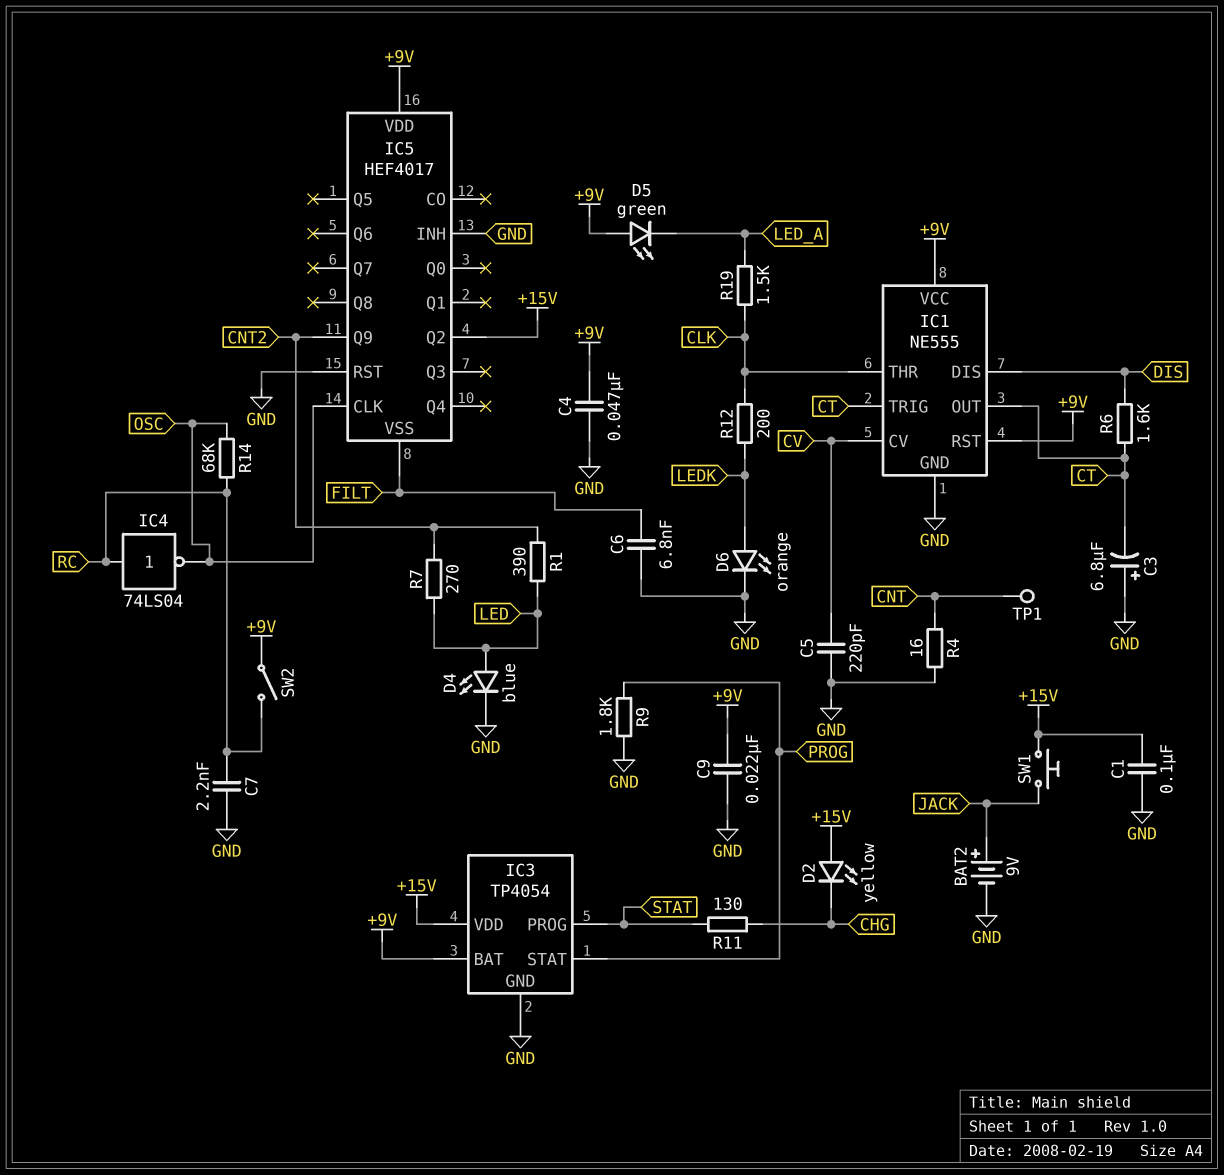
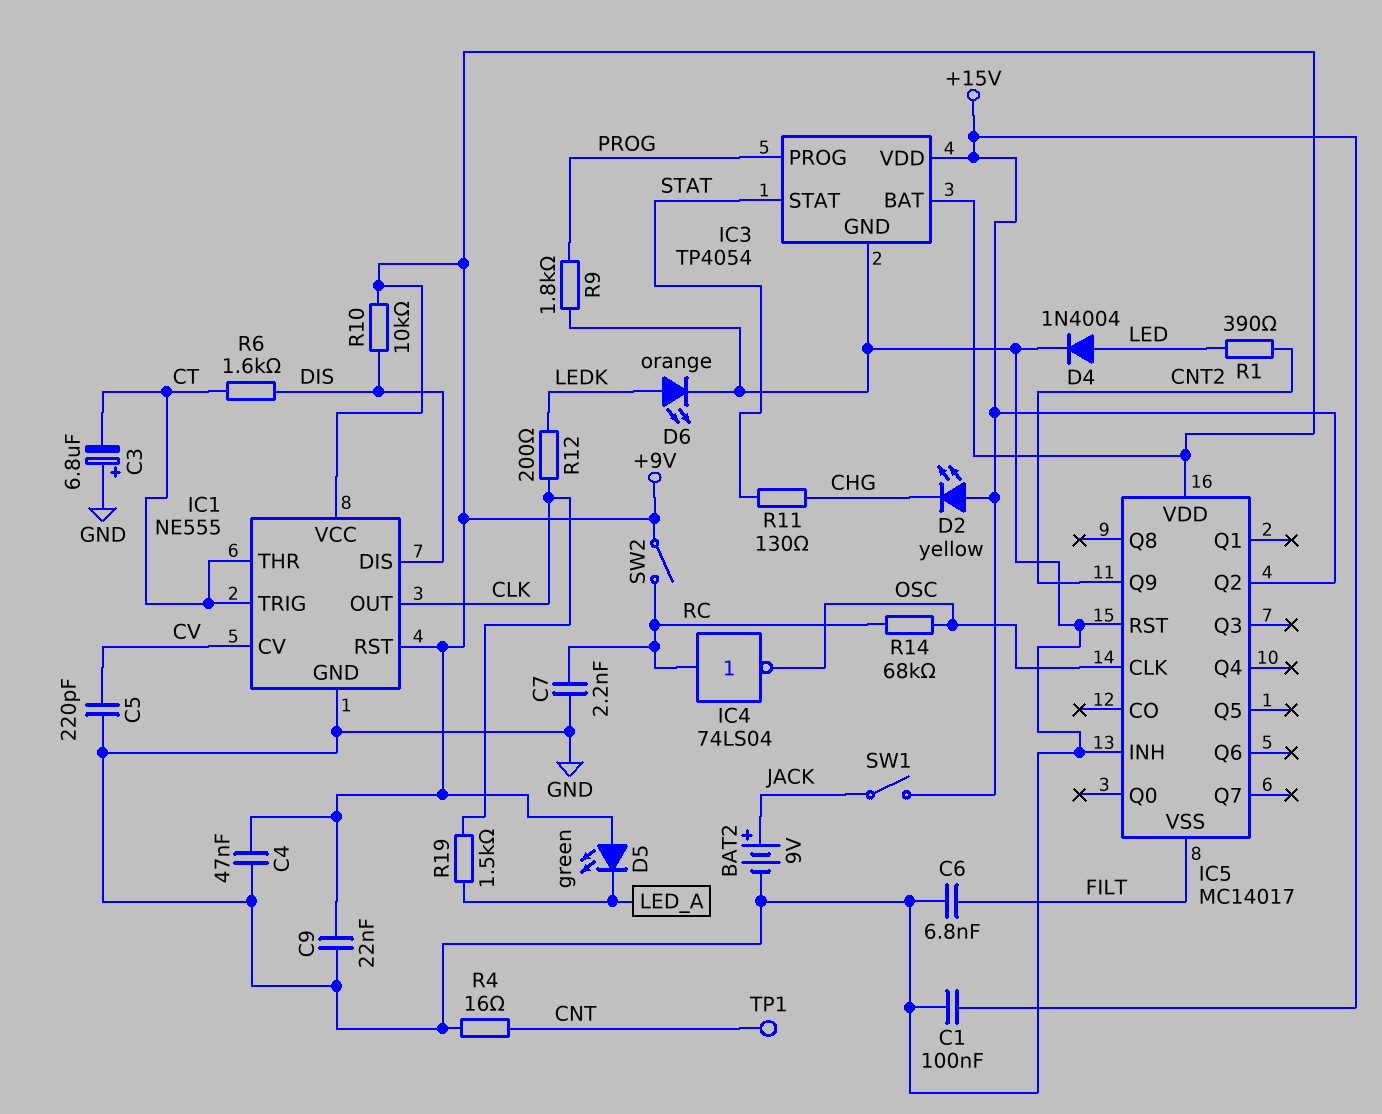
D4: LED blue (A LED, K GND) -> diode 1N4004 (A LED, K GND)
IC1 pin OUT: CT -> CLK
IC1 pin THR: CLK -> CT
IC3 pin PROG: STAT -> PROG
IC3 pin STAT: PROG -> STAT
IC5: HEF4017 -> MC14017
R7: 270 (CNT2, LED) -> none
R10: none -> 10k (+9V, DIS)
SW1: button (+15V, JACK) -> switch (+15V, JACK)

